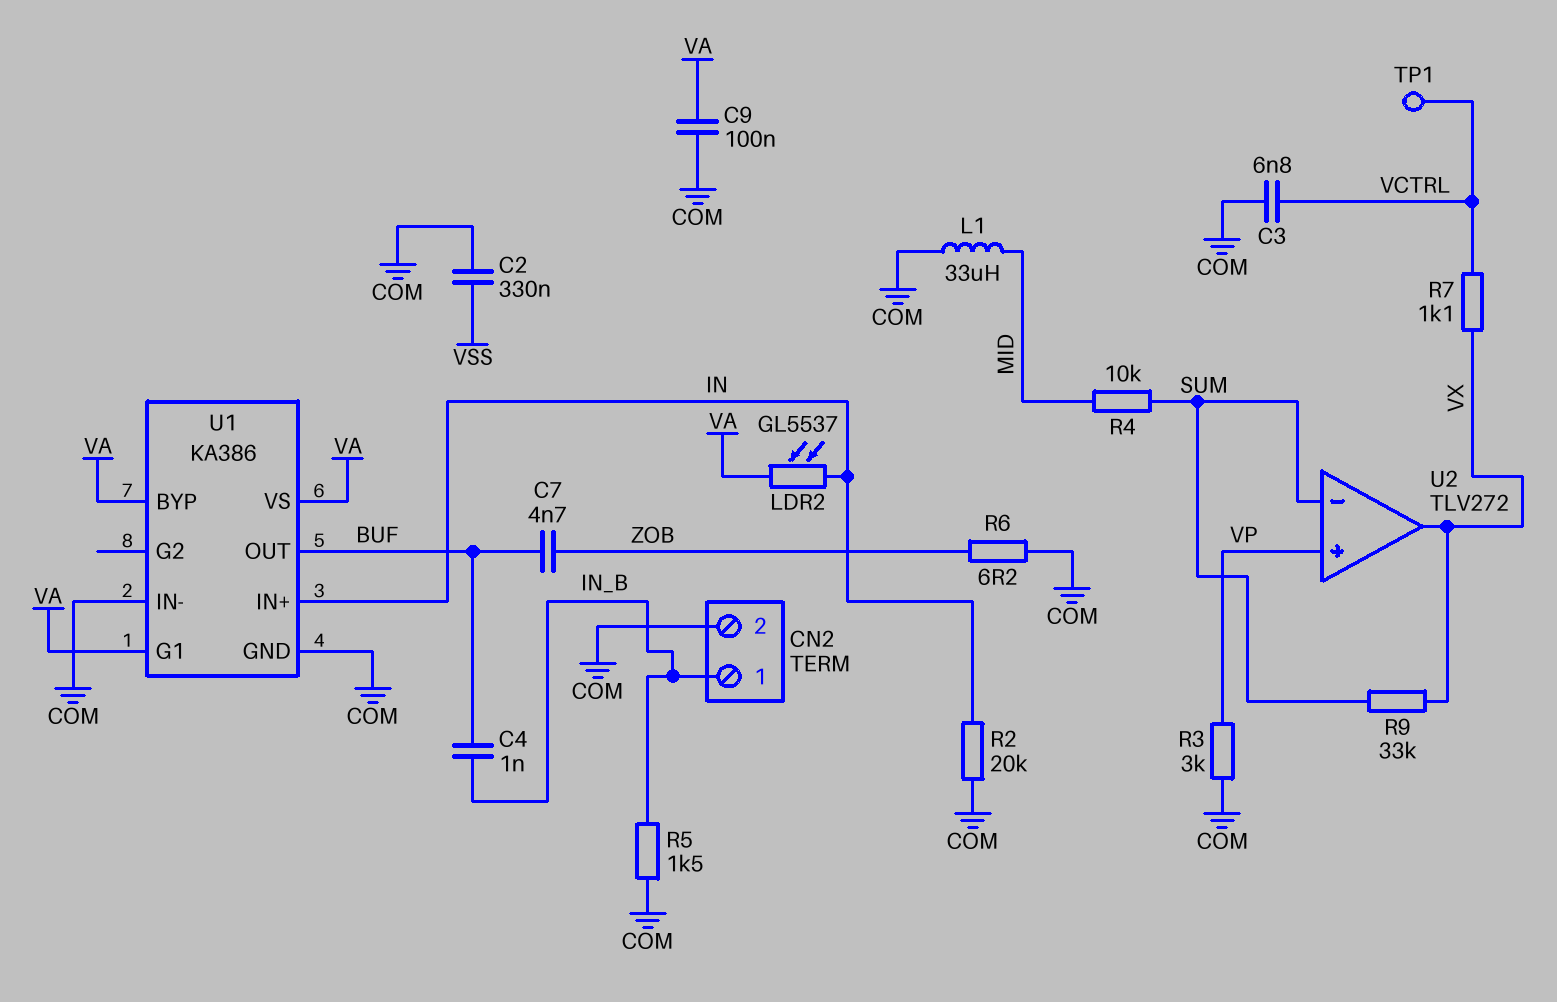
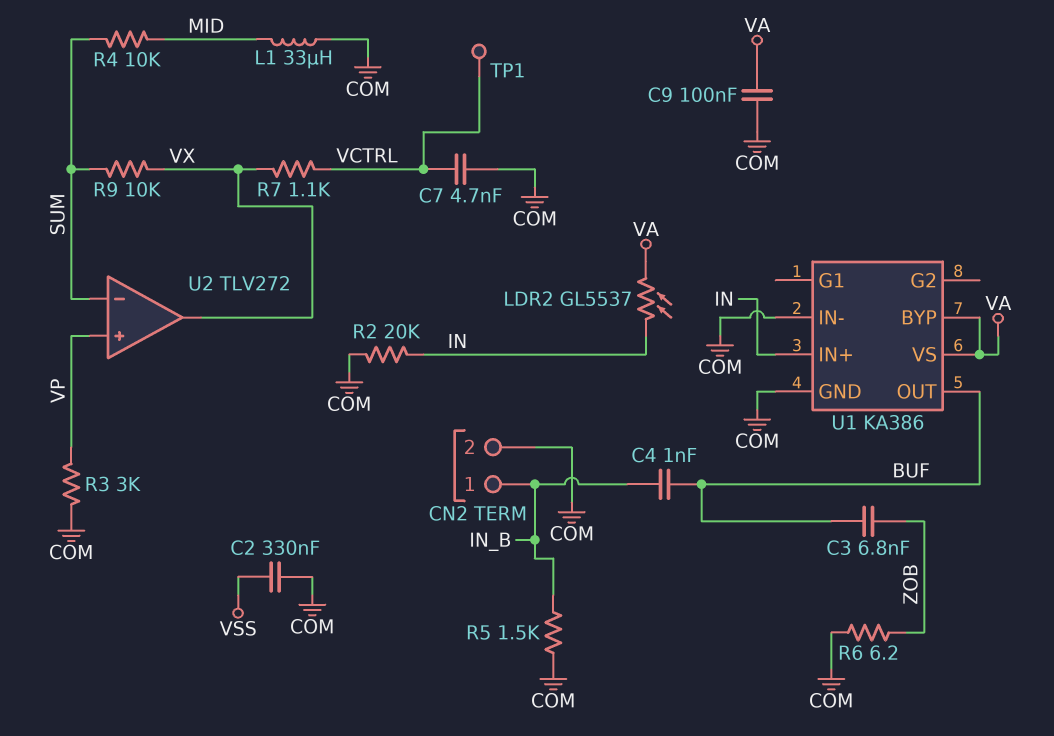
C3: 6.8nF (COM, VCTRL) -> 6.8nF (BUF, ZOB)
C7: 4.7nF (BUF, ZOB) -> 4.7nF (COM, VCTRL)
R9: 33k (SUM, VX) -> 10k (SUM, VX)
U1 pin G1: VA -> none

